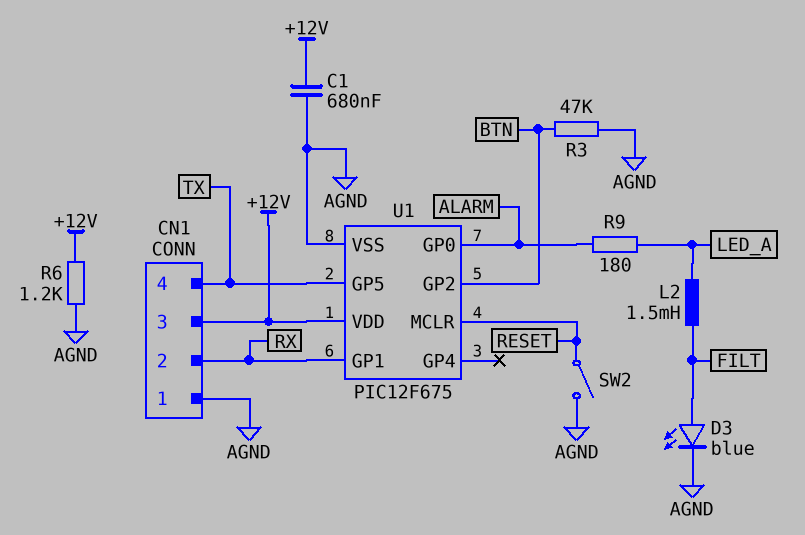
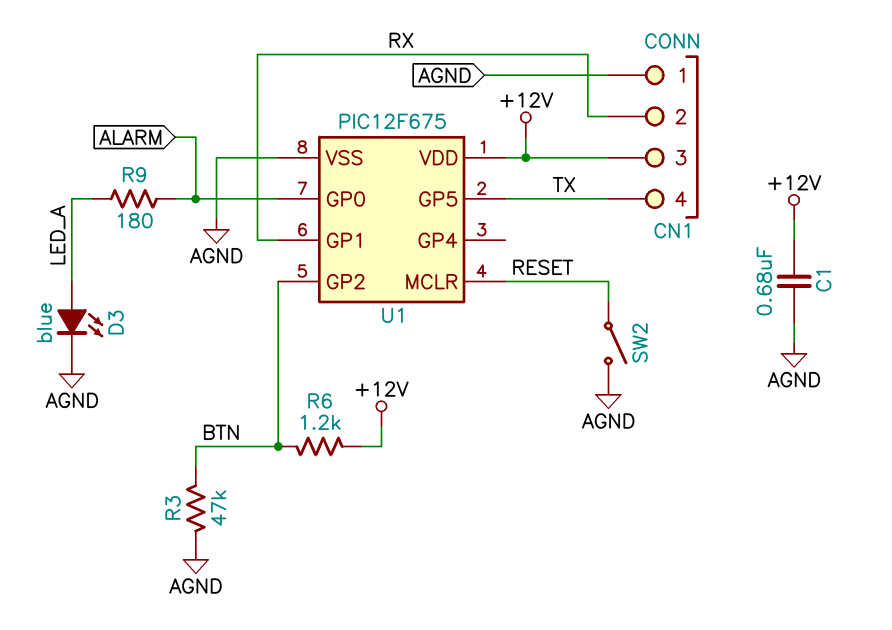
D3: LED blue (A FILT, K AGND) -> LED blue (A LED_A, K AGND)
L2: 1.5mH (FILT, LED_A) -> none
R6: 1.2k (+12V, AGND) -> 1.2k (+12V, BTN)

